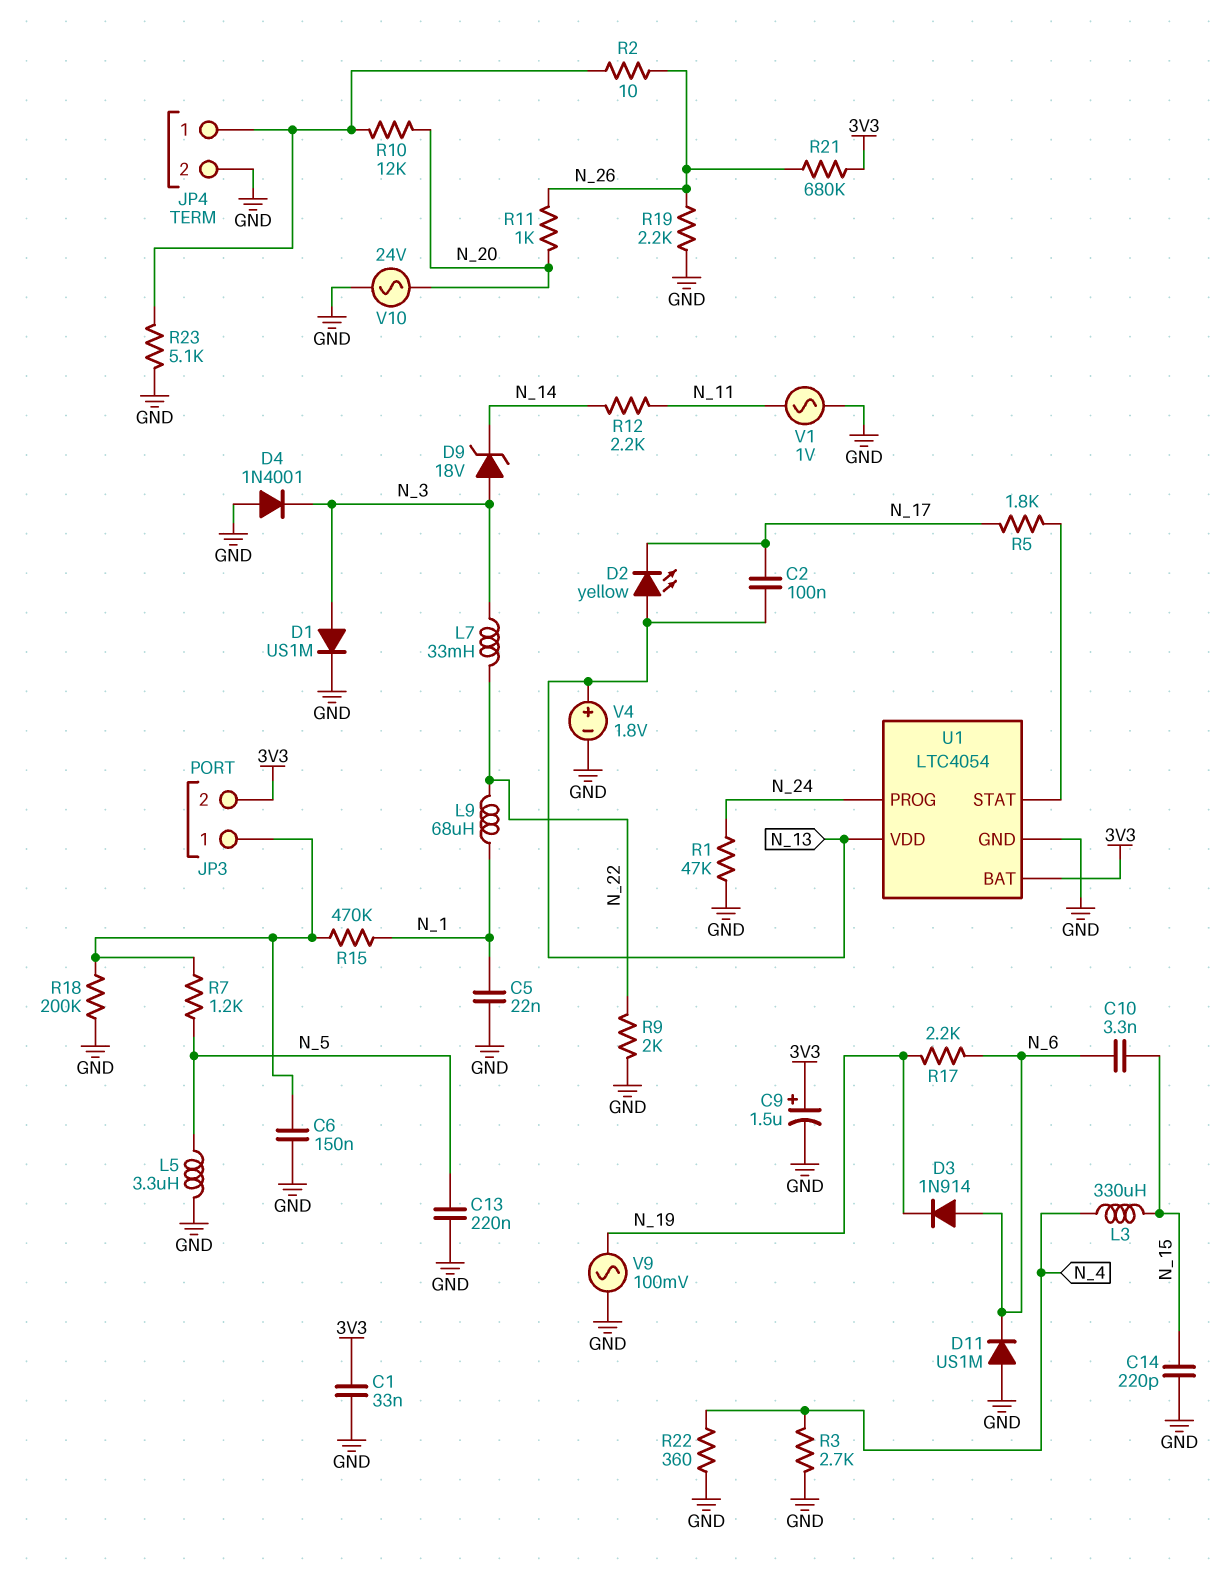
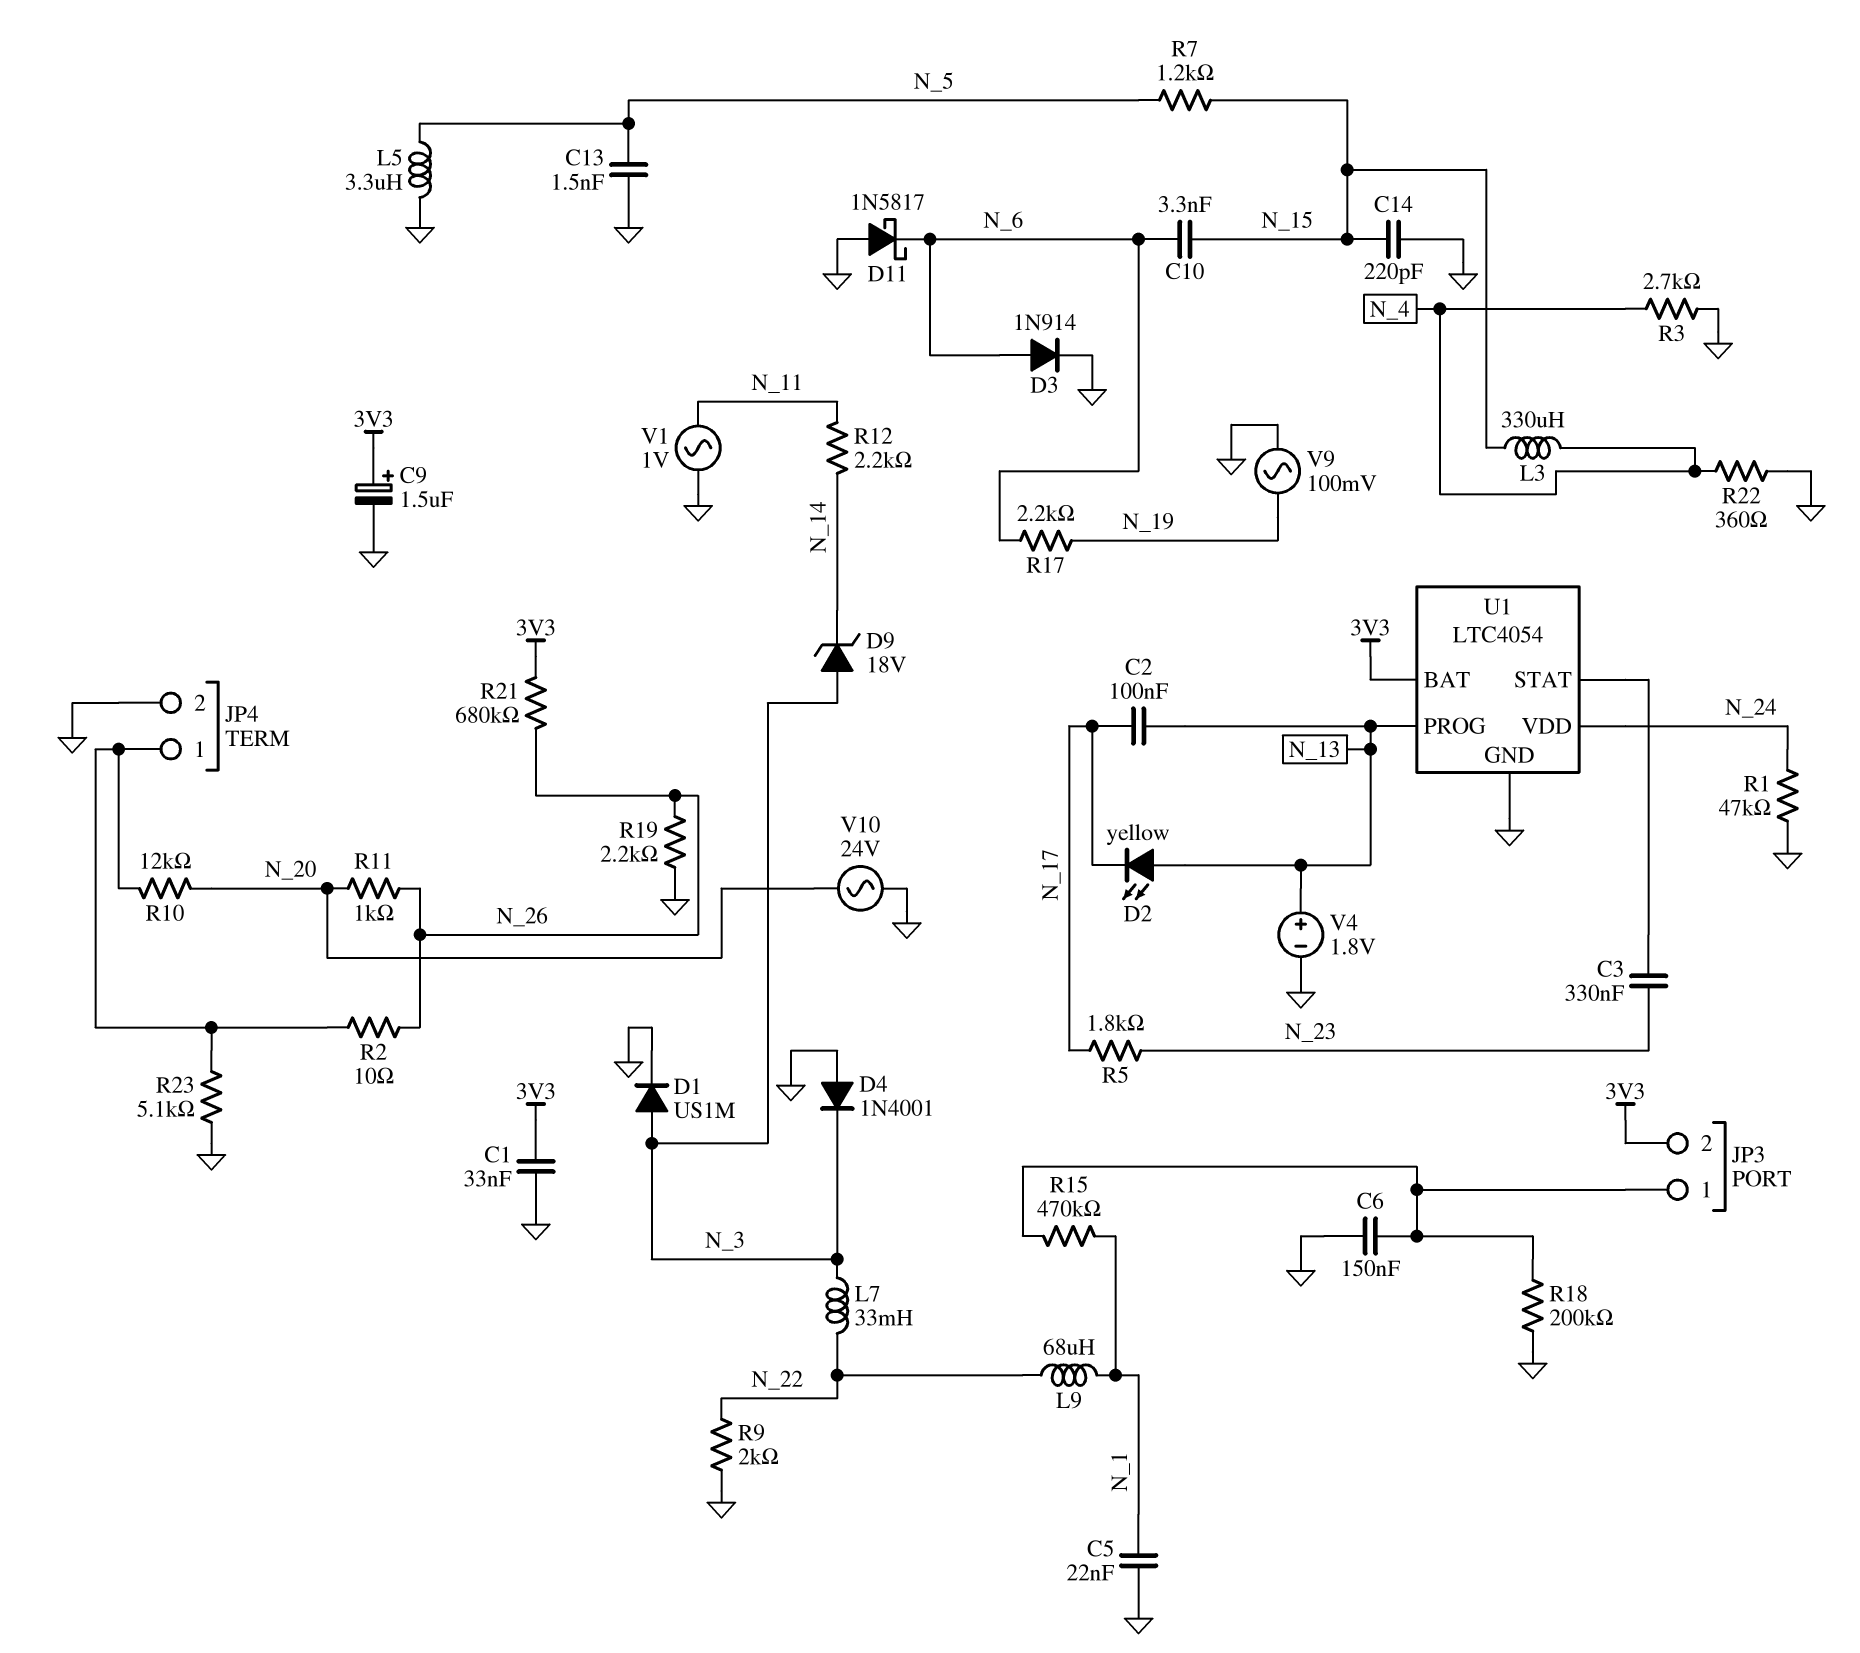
C3: none -> 330nF (N_23, U1/STAT)
C13: 220nF (GND, N_5) -> 1.5nF (GND, N_5)
D3: diode 1N914 (A N_6, K N_19) -> diode 1N914 (A N_6, K GND)
D11: diode US1M (A GND, K N_6) -> schottky 1N5817 (A GND, K N_6)
R5: 1.8k (N_17, U1/STAT) -> 1.8k (N_17, N_23)
R7: 1.2k (JP3/1, N_5) -> 1.2k (N_5, N_15)
U1 pin PROG: N_24 -> N_13
U1 pin VDD: N_13 -> N_24

